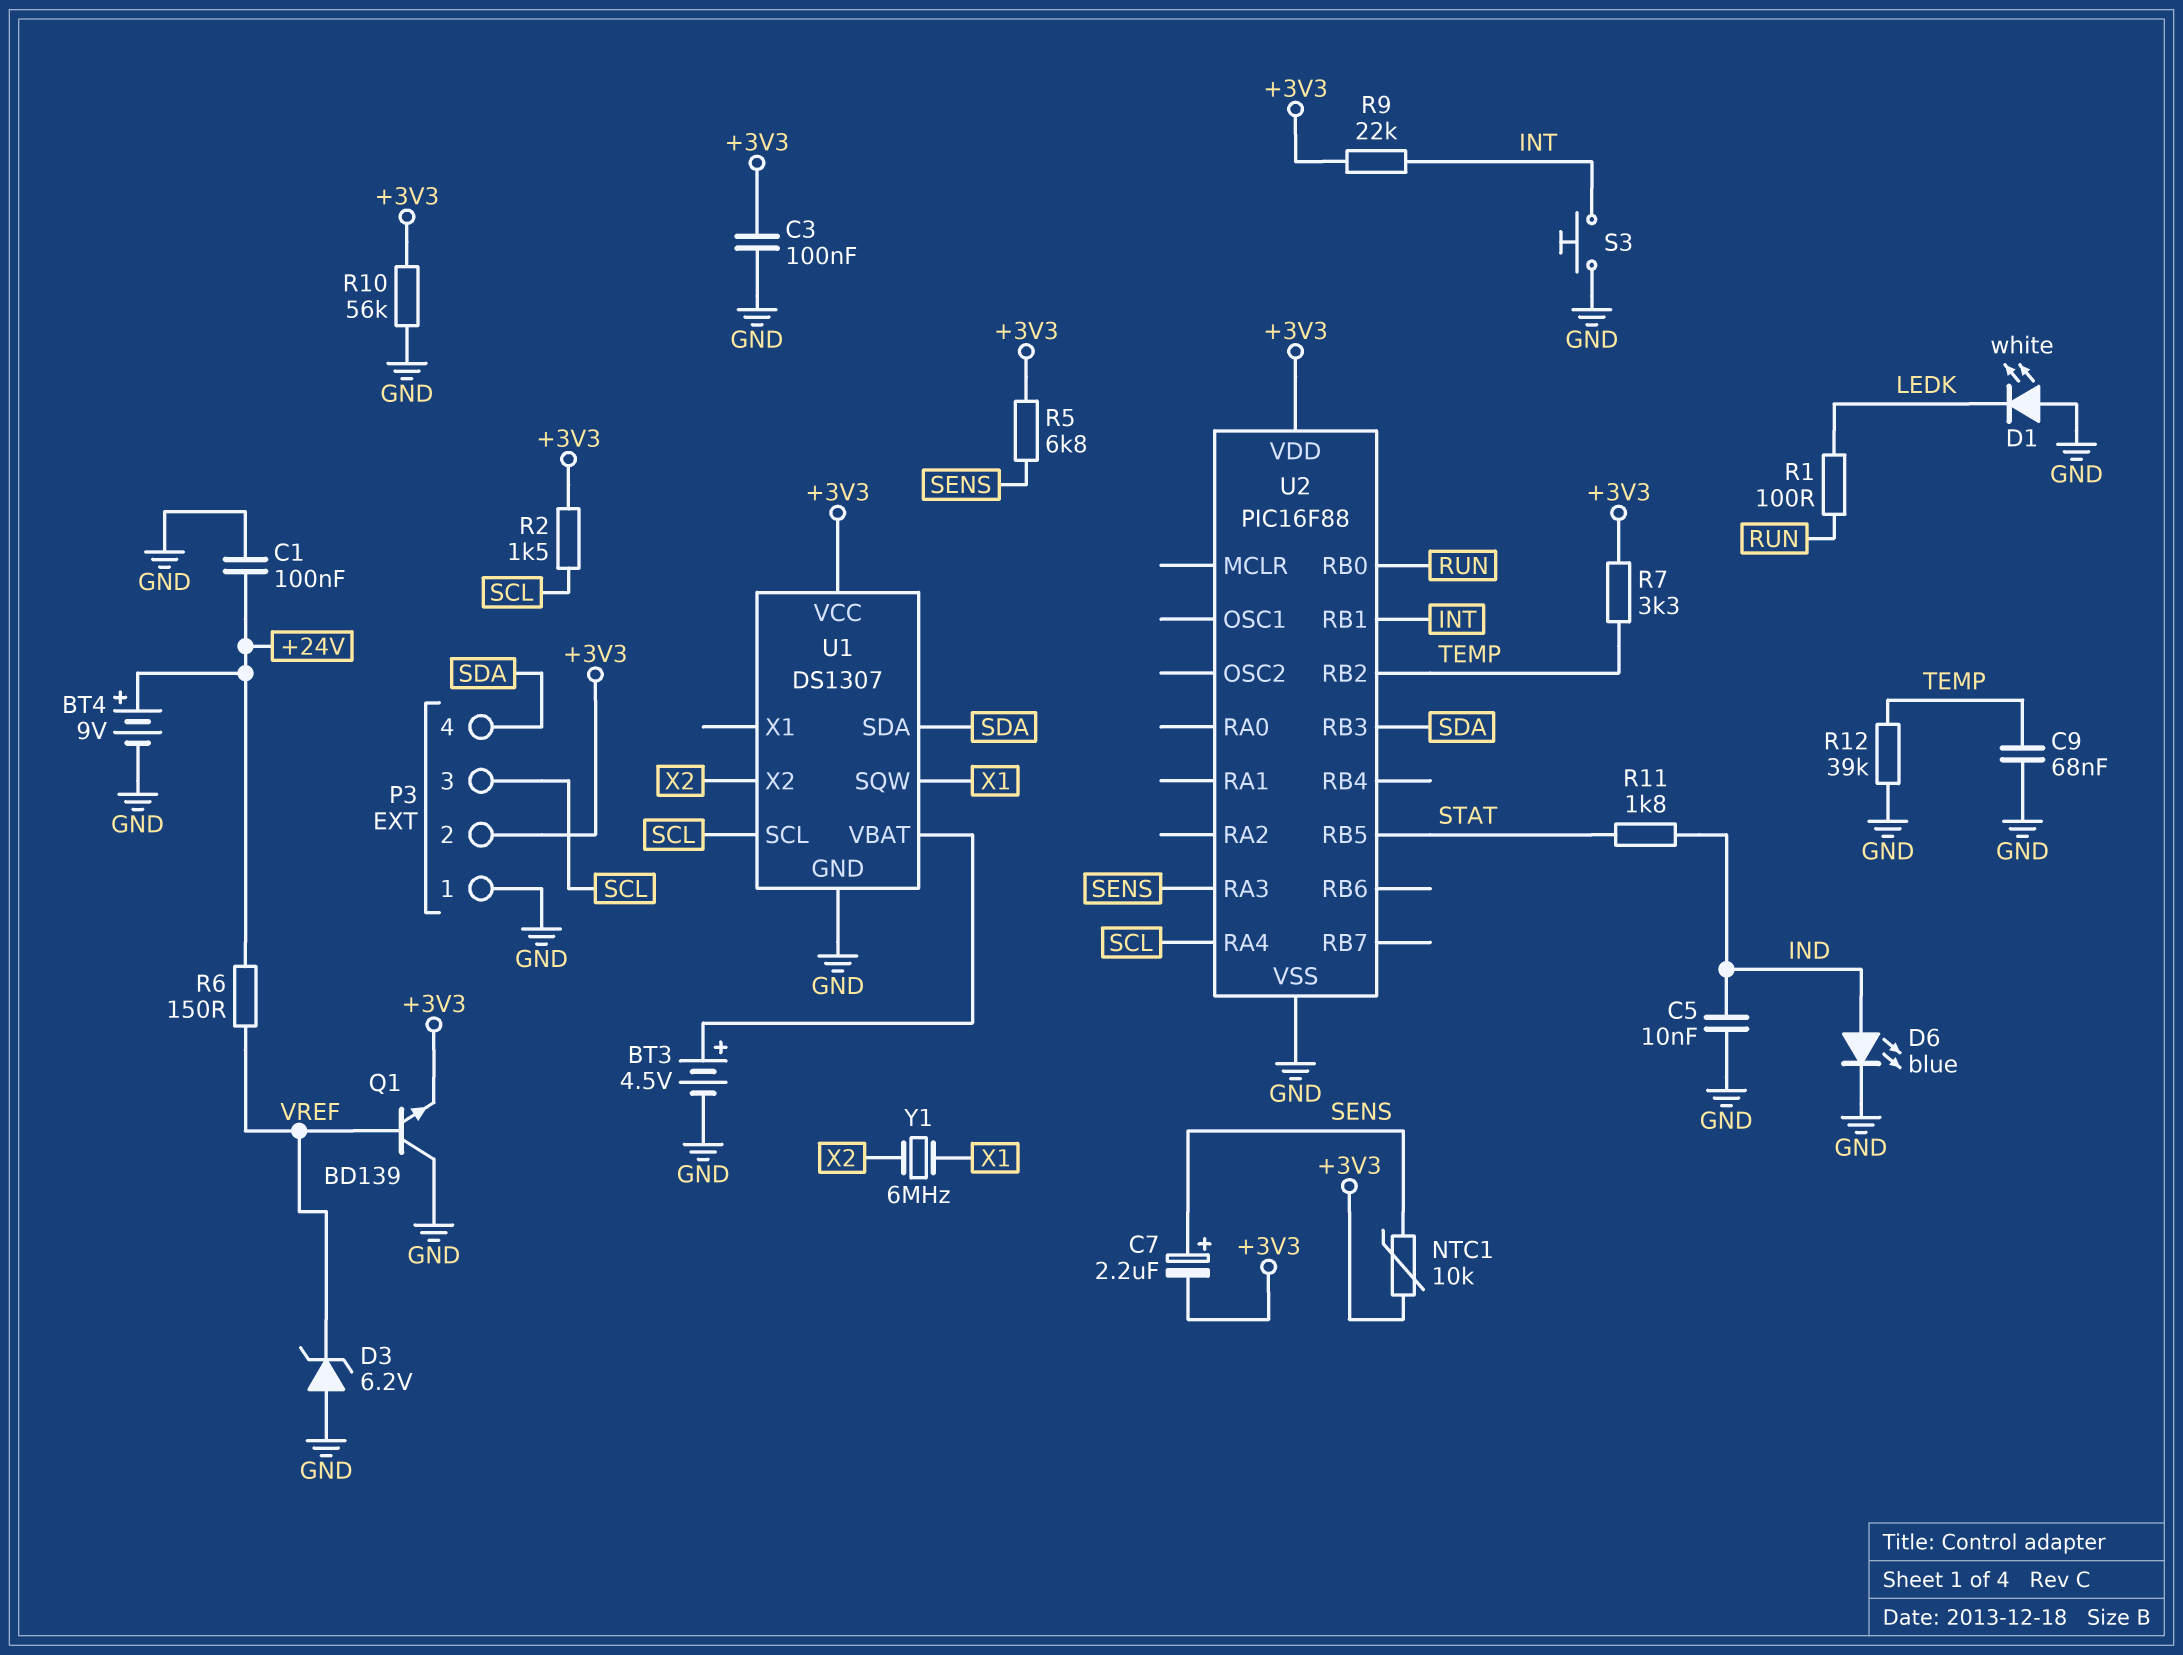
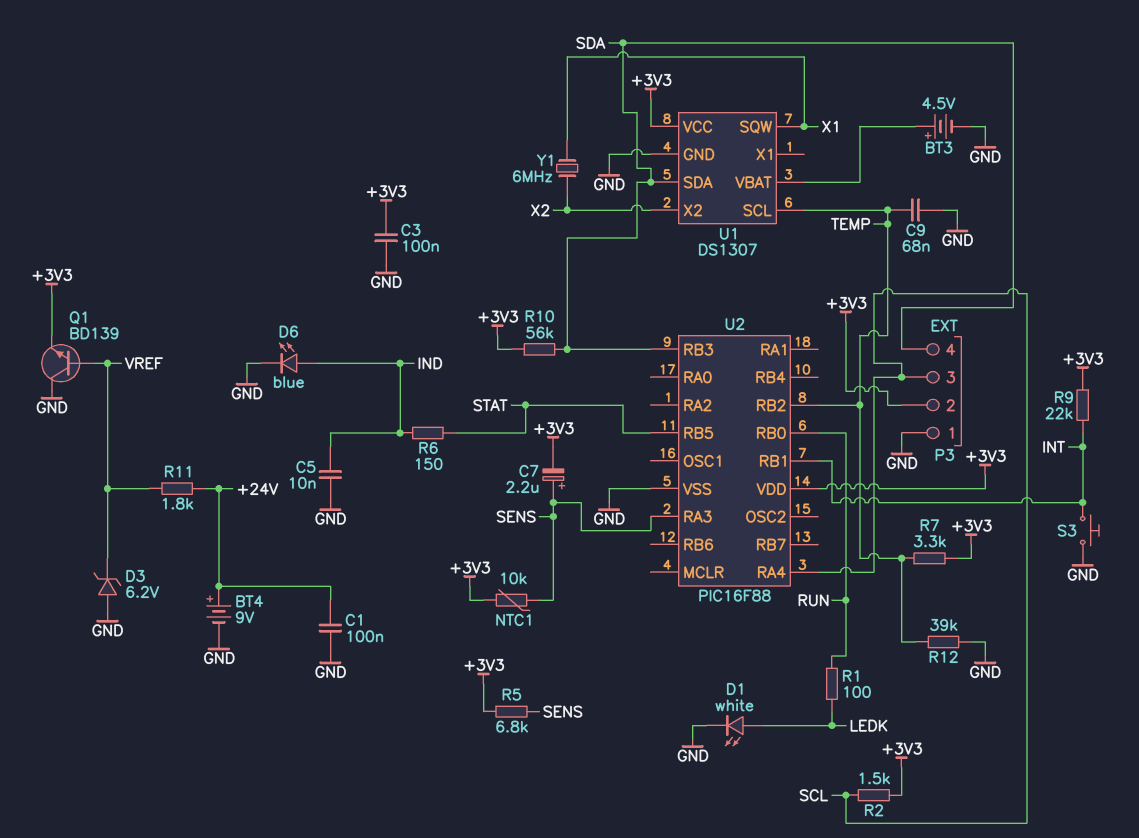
D1: LED white (A GND, K LEDK) -> LED white (A LEDK, K GND)
R6: 150 (+24V, VREF) -> 150 (IND, STAT)
R10: 56k (+3V3, GND) -> 56k (+3V3, SDA)
R11: 1.8k (IND, STAT) -> 1.8k (+24V, VREF)
U1 pin SCL: SCL -> TEMP

